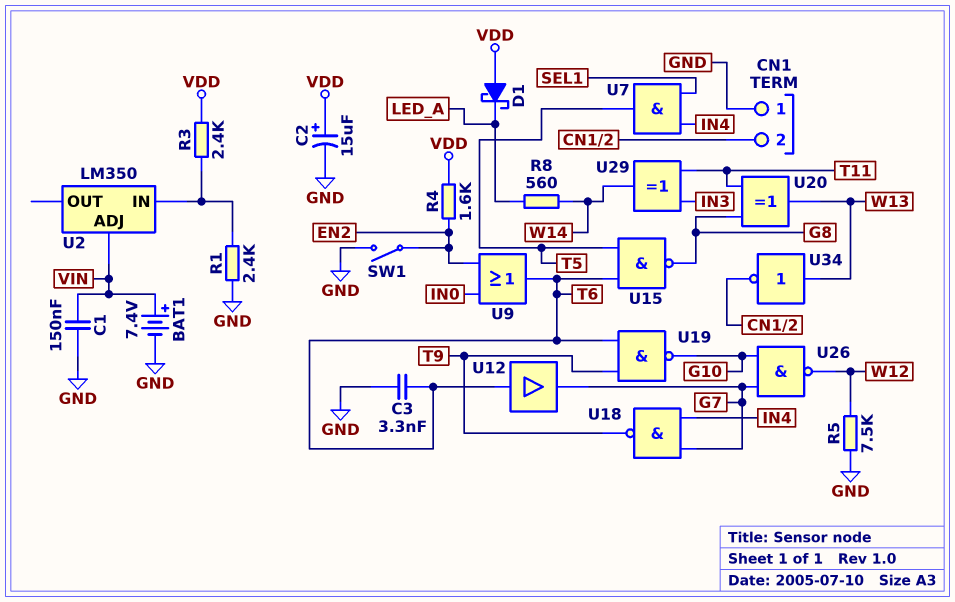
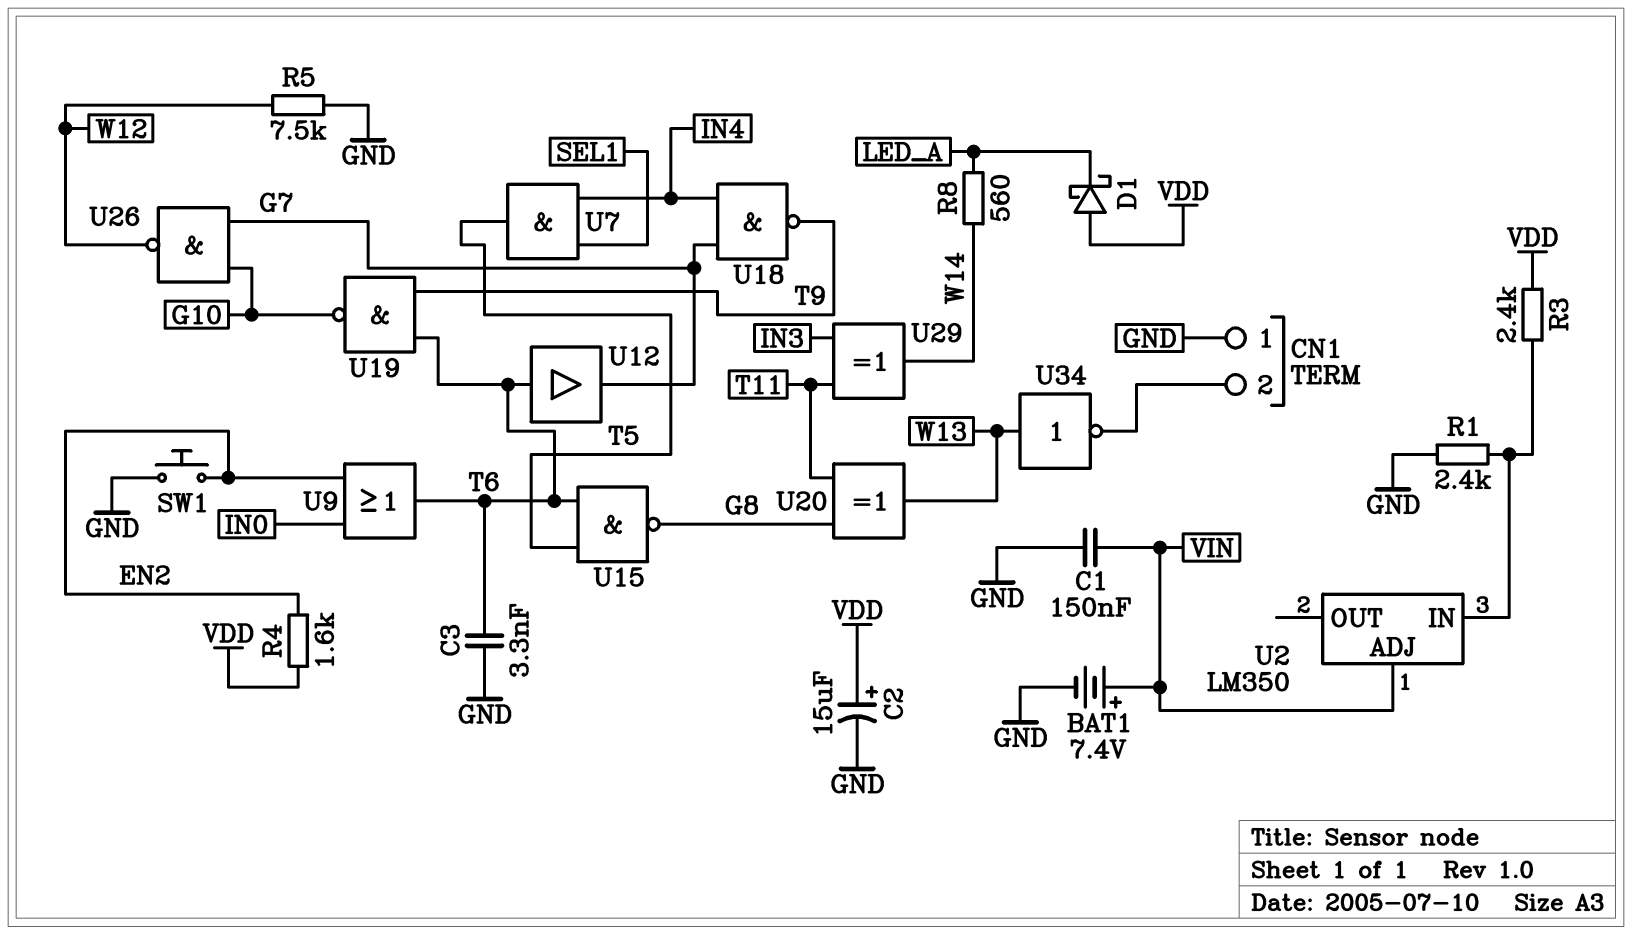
SW1: switch (EN2, GND) -> button (EN2, GND)

